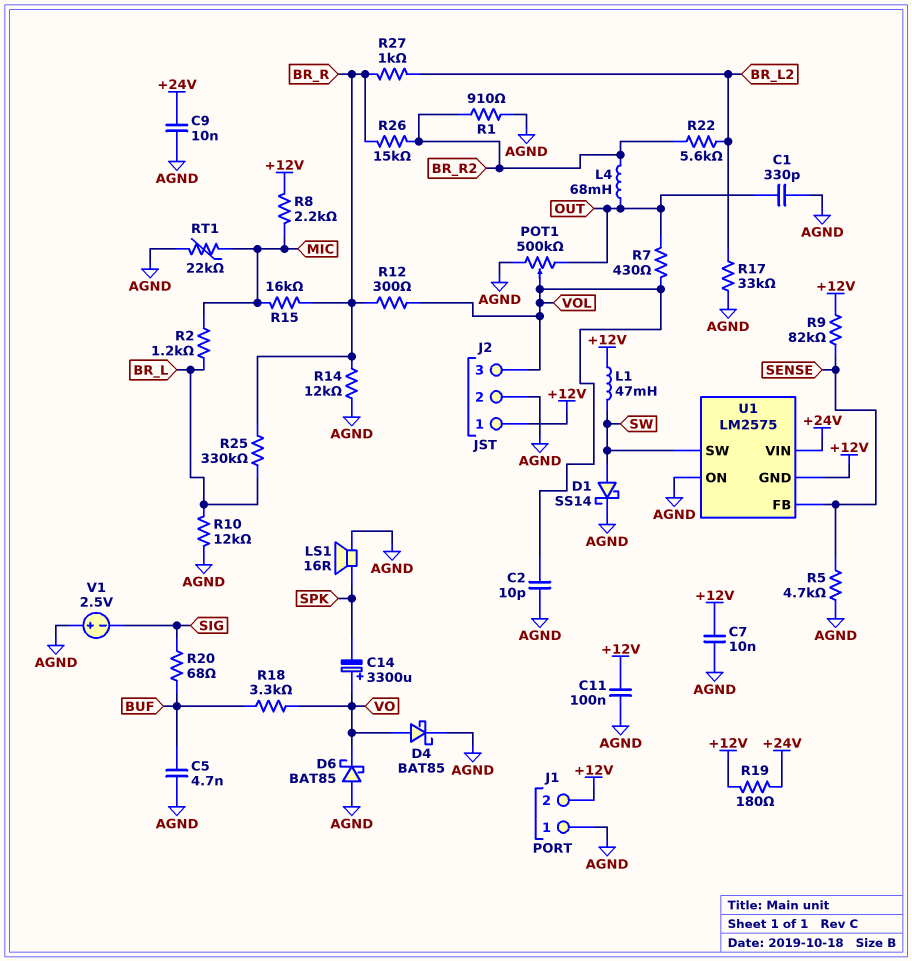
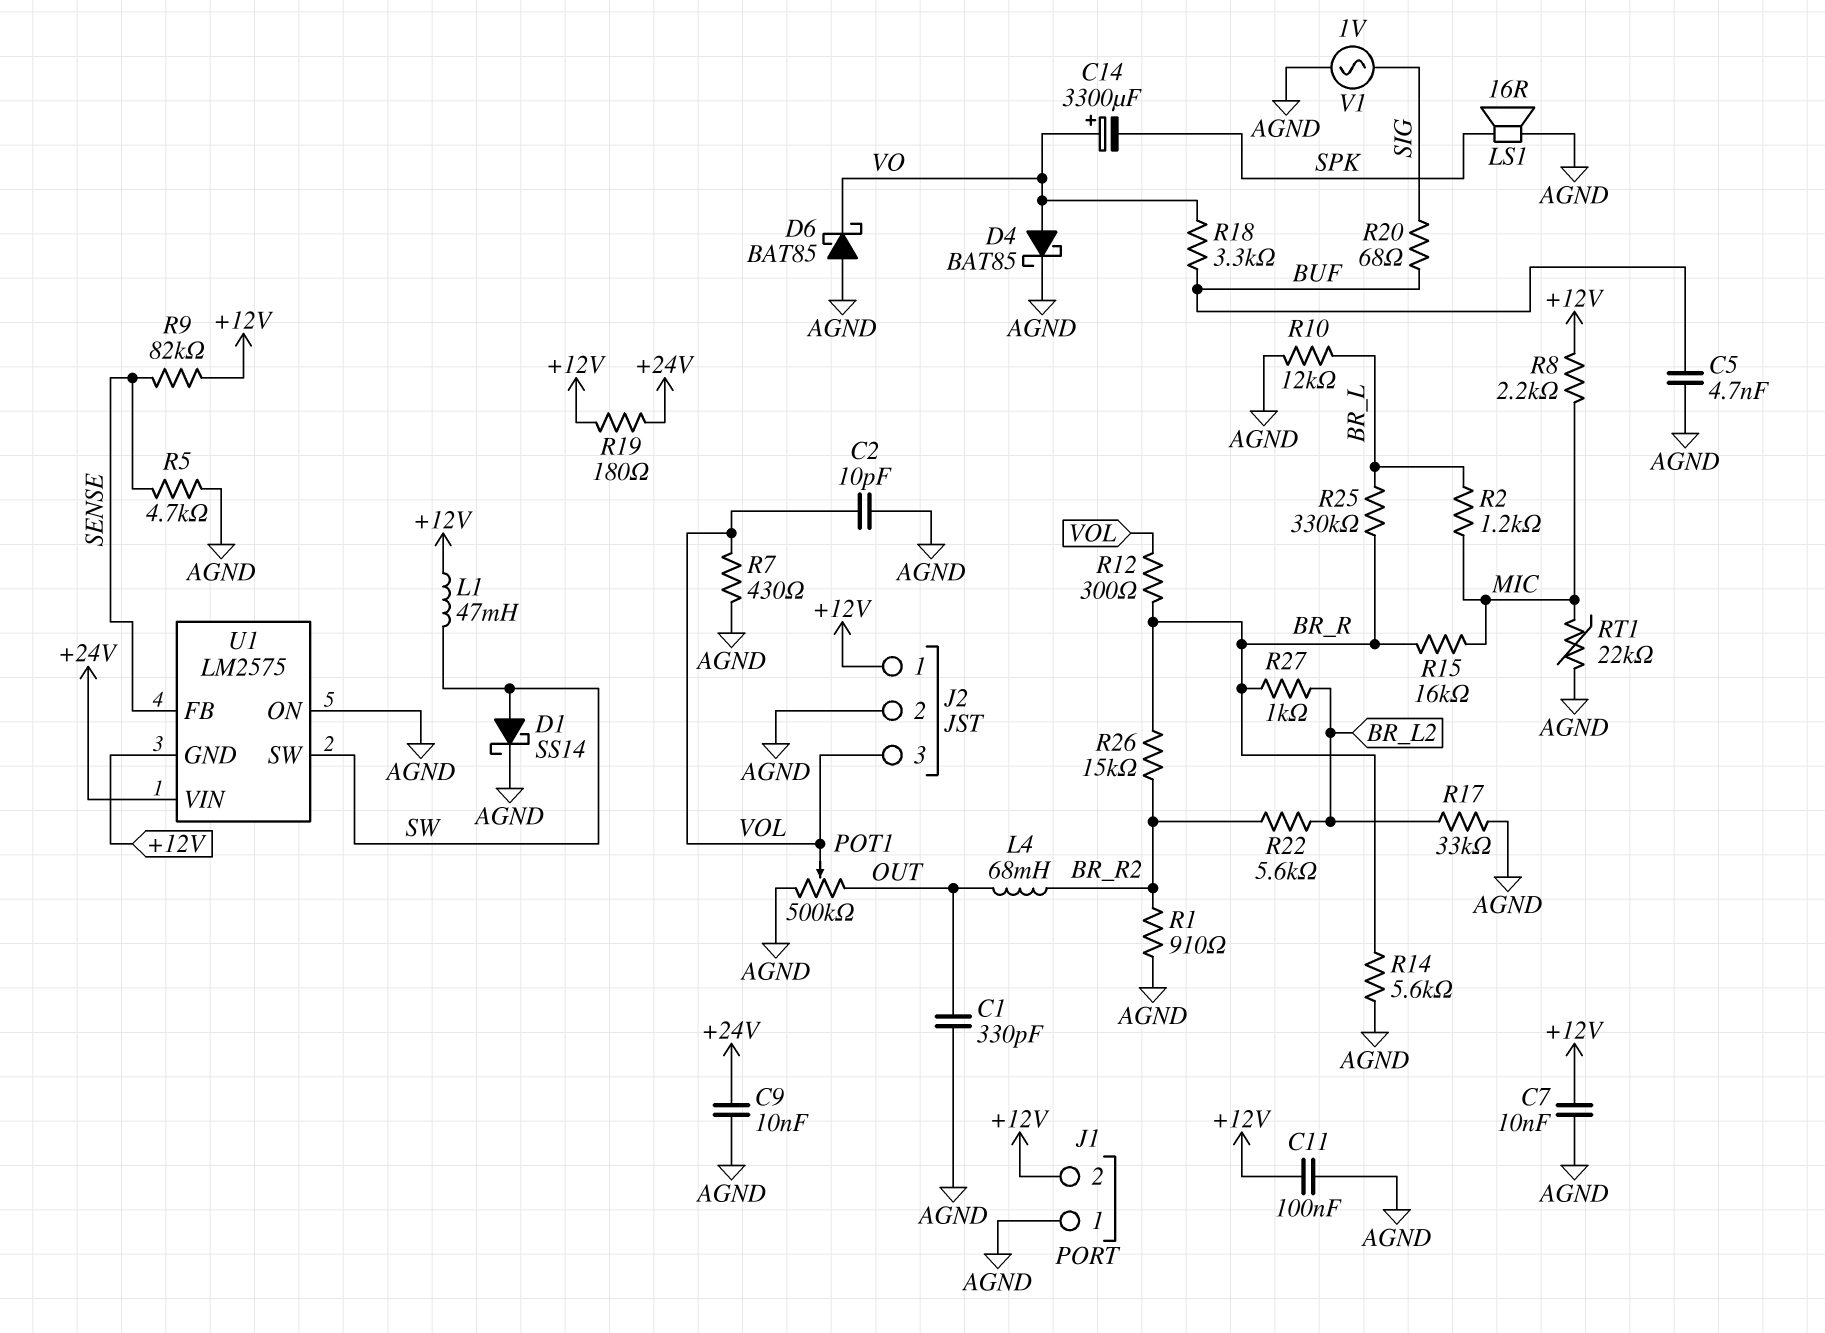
R7: 430 (OUT, VOL) -> 430 (AGND, VOL)
R14: 12k (AGND, BR_R) -> 5.6k (AGND, BR_R)
V1: 2.5V (plus AGND, minus SIG) -> AC 1V (AGND, SIG)

